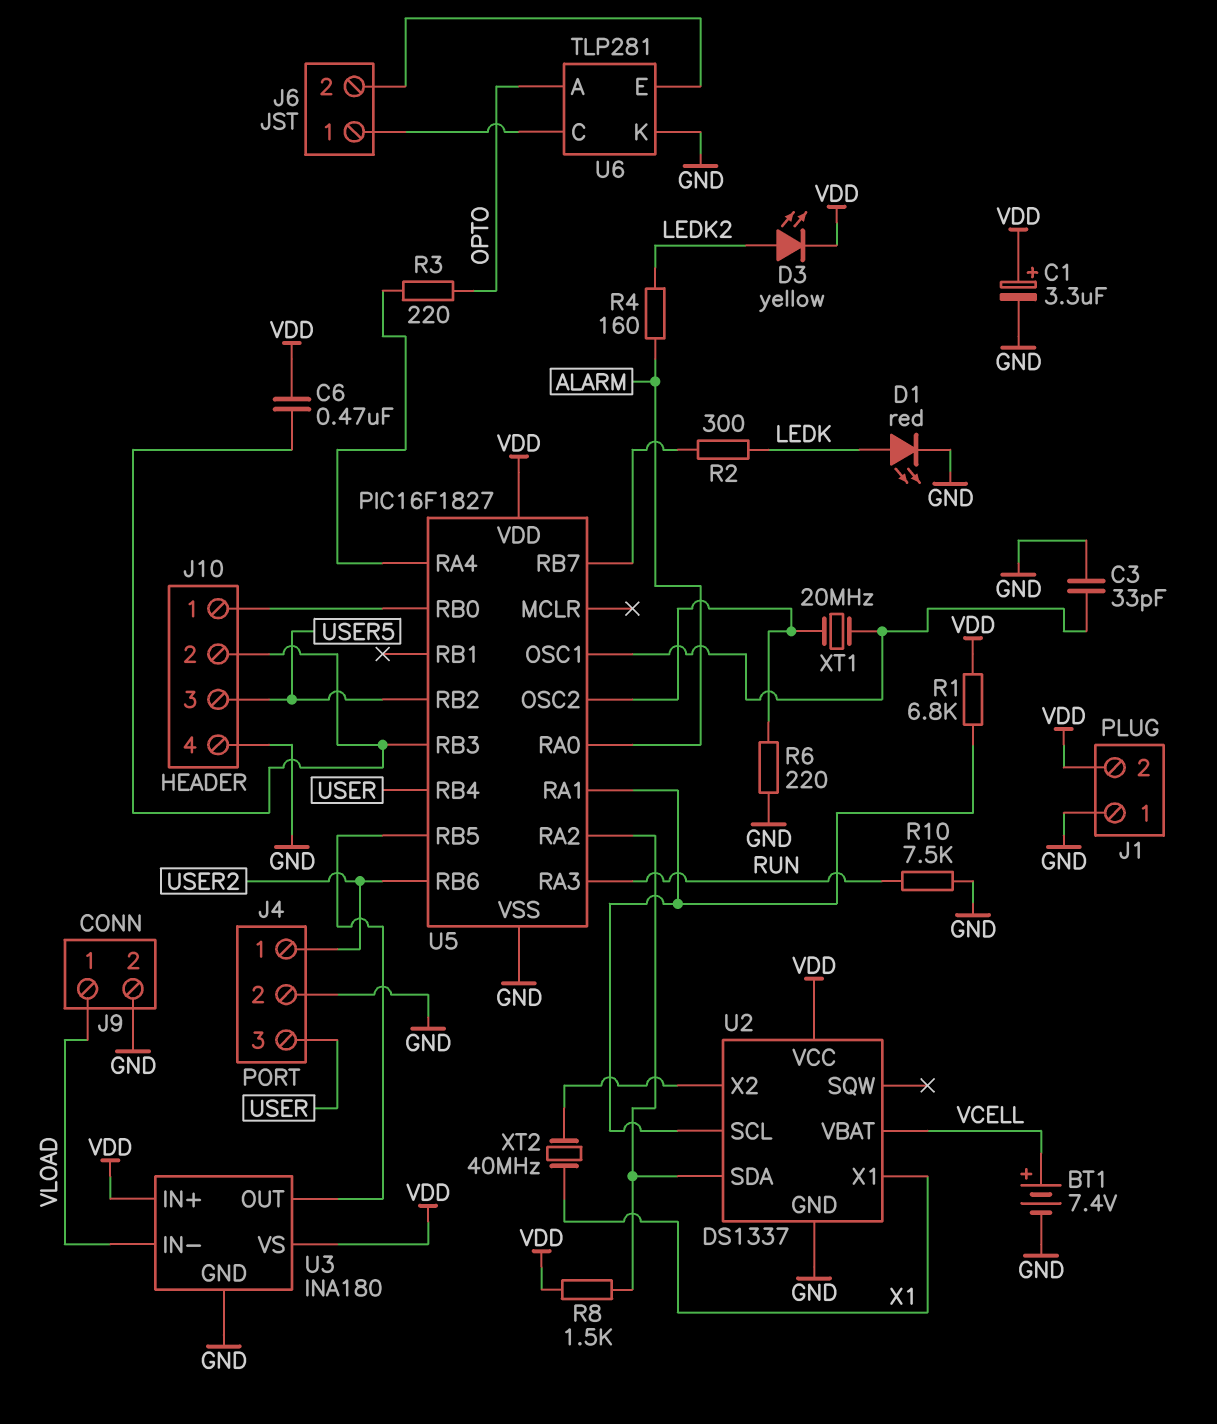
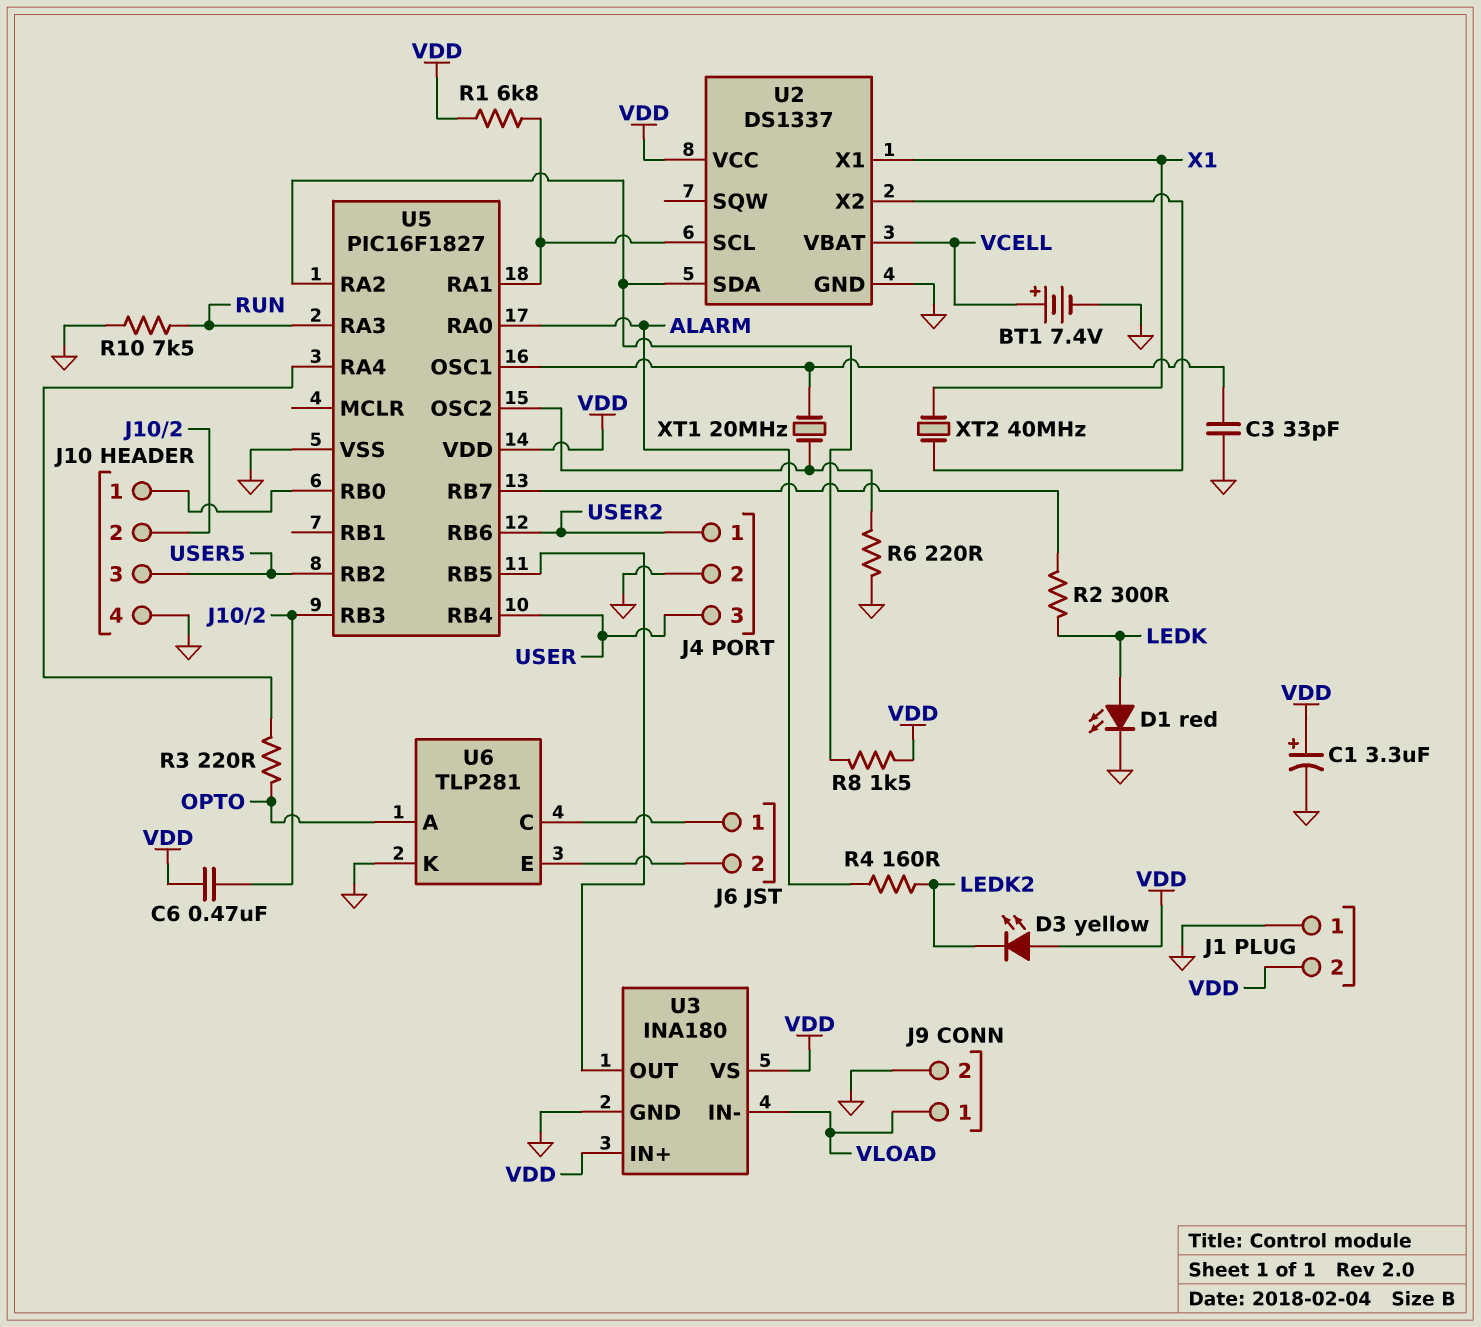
D3: LED yellow (A LEDK2, K VDD) -> LED yellow (A VDD, K LEDK2)

